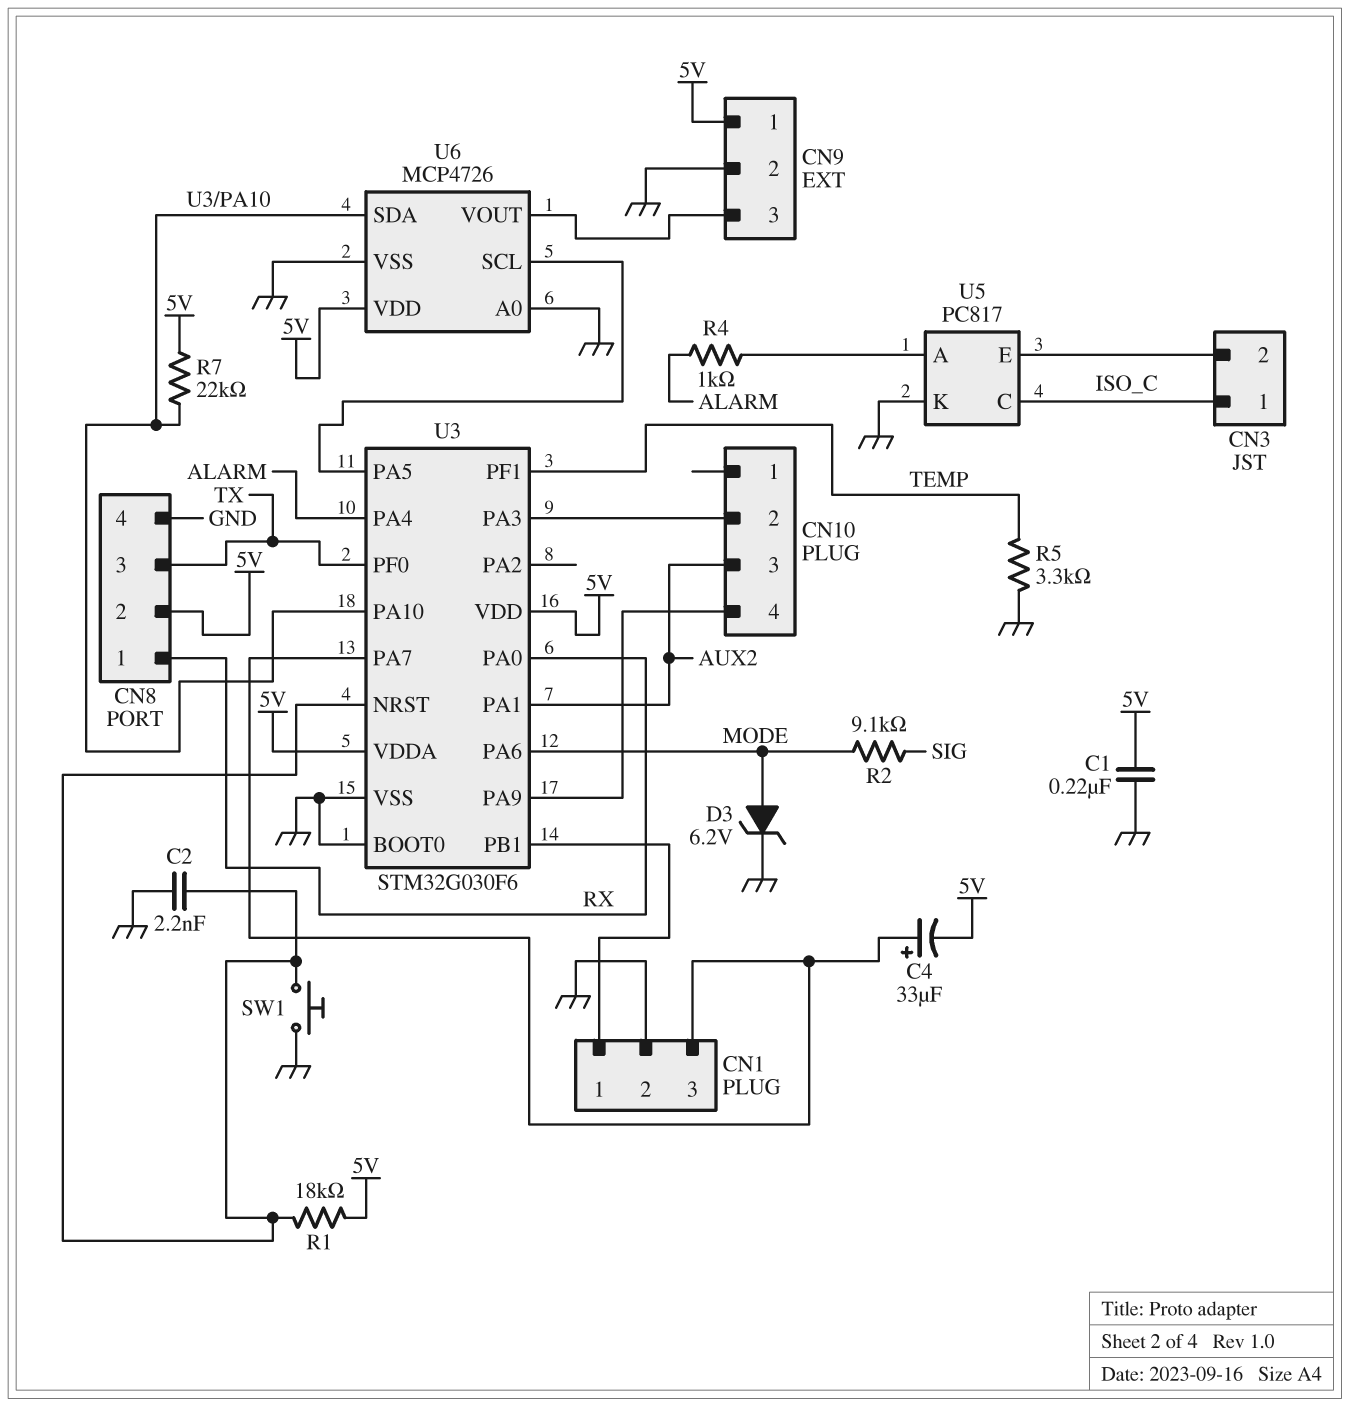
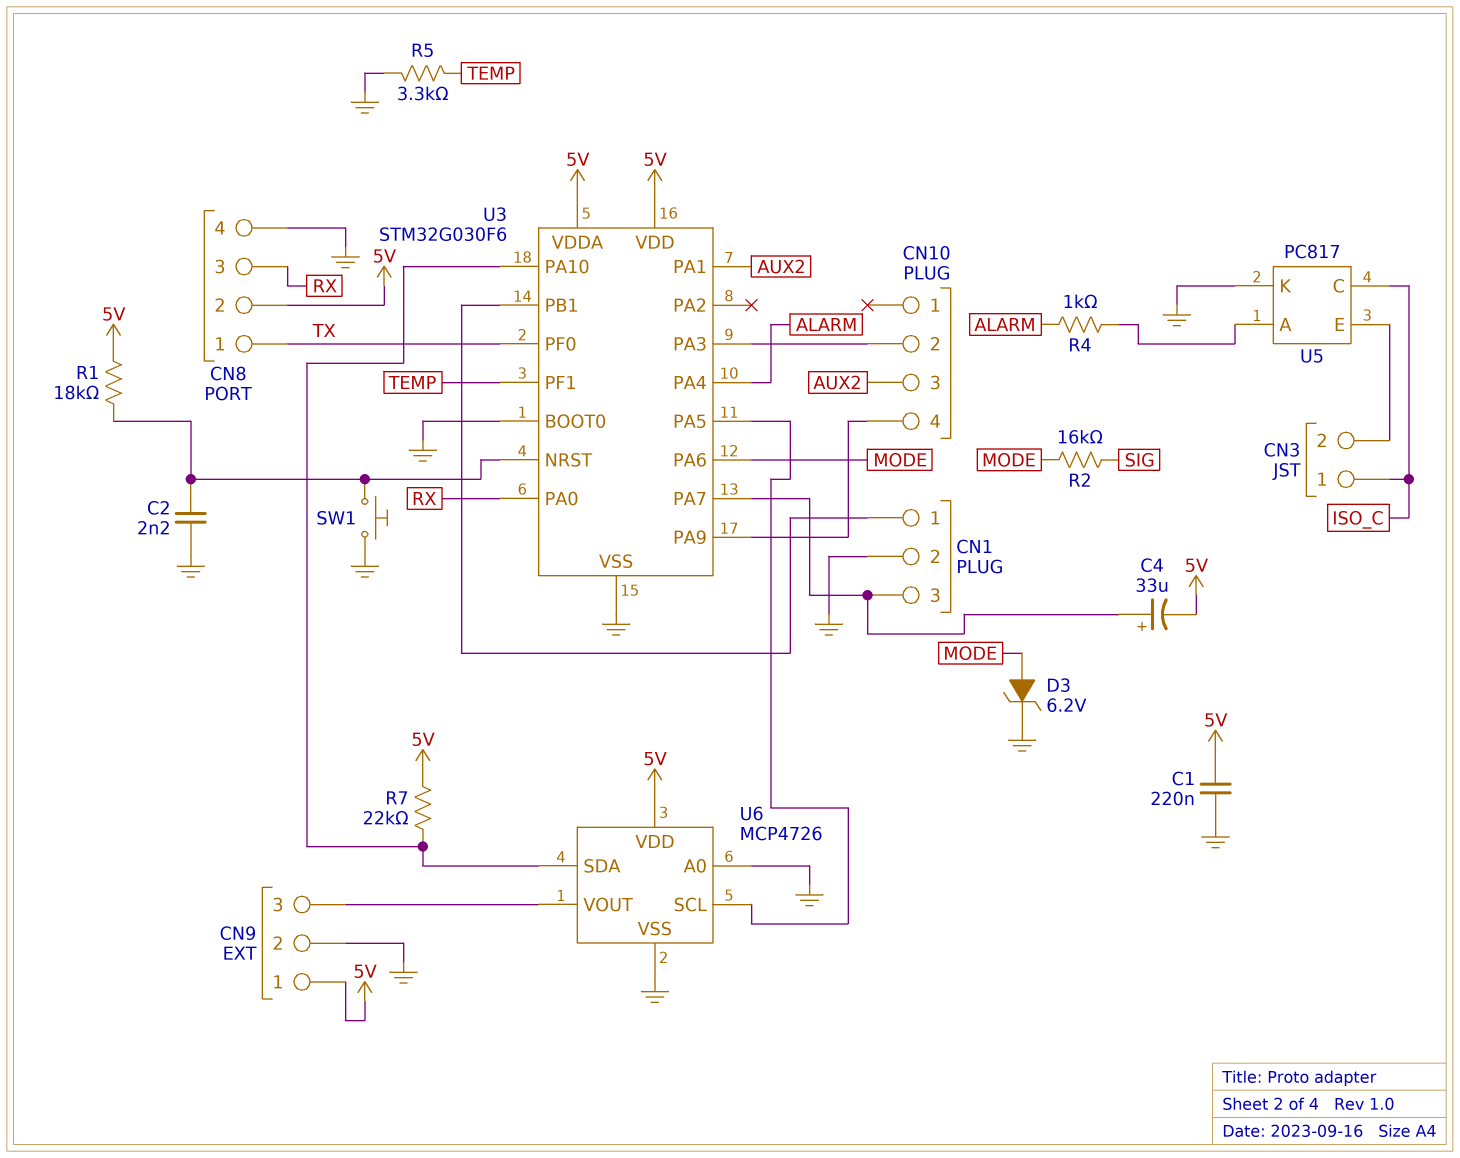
CN8 pin 1: RX -> TX
CN8 pin 3: TX -> RX
R2: 9.1k (MODE, SIG) -> 16k (MODE, SIG)

